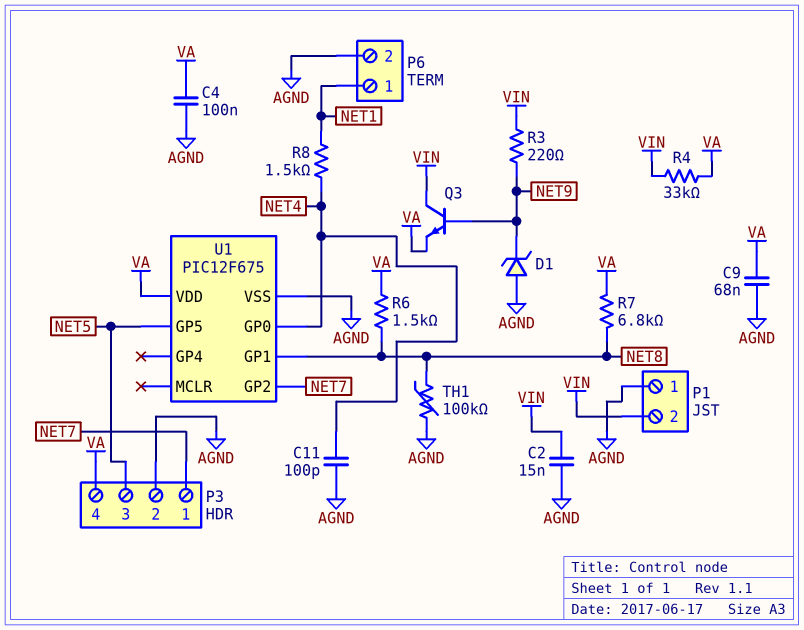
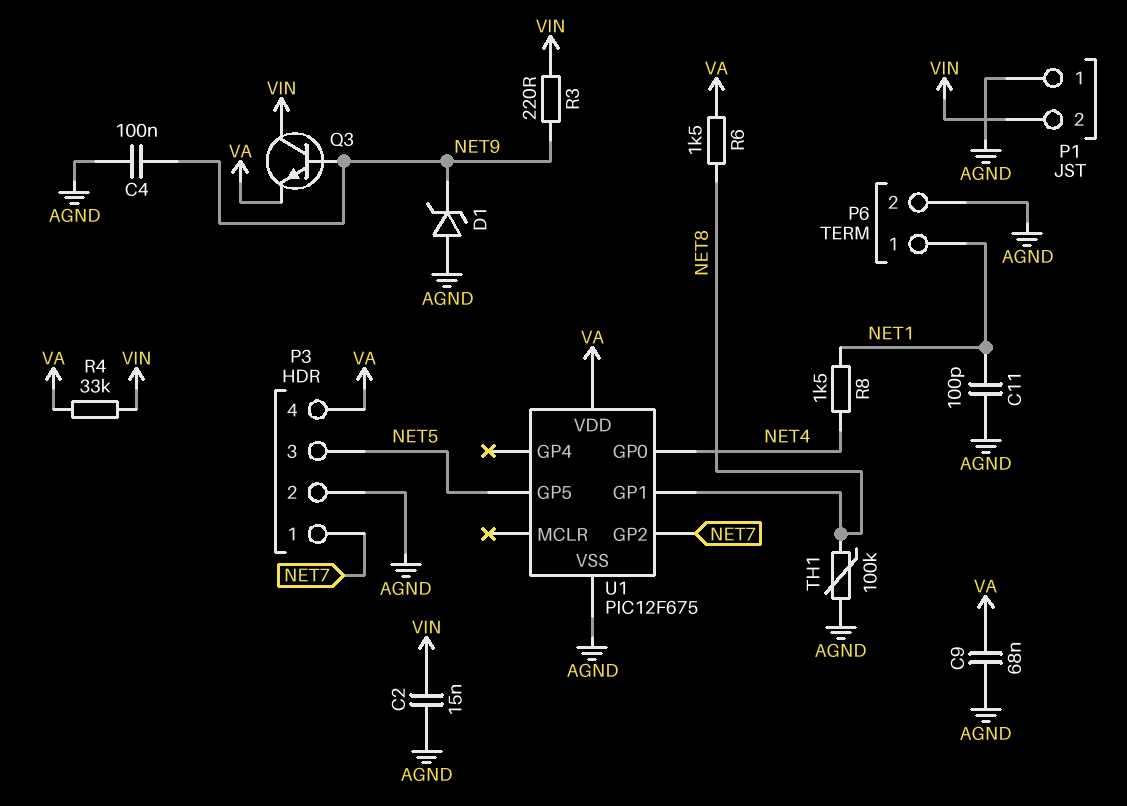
C4: 100nF (AGND, VA) -> 100nF (AGND, NET9)
C11: 100pF (AGND, NET4) -> 100pF (AGND, NET1)
R7: 6.8k (NET8, VA) -> none

